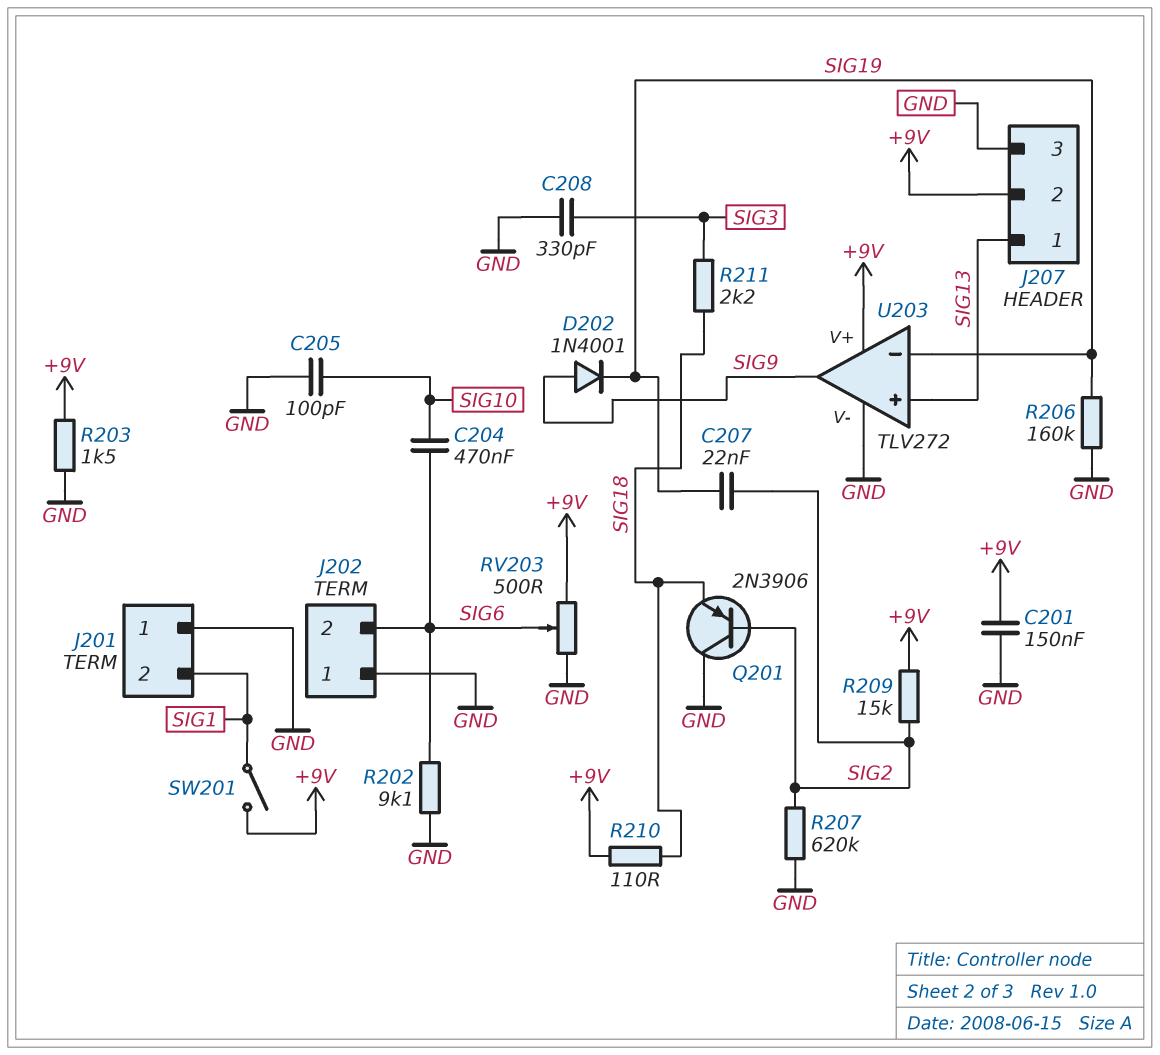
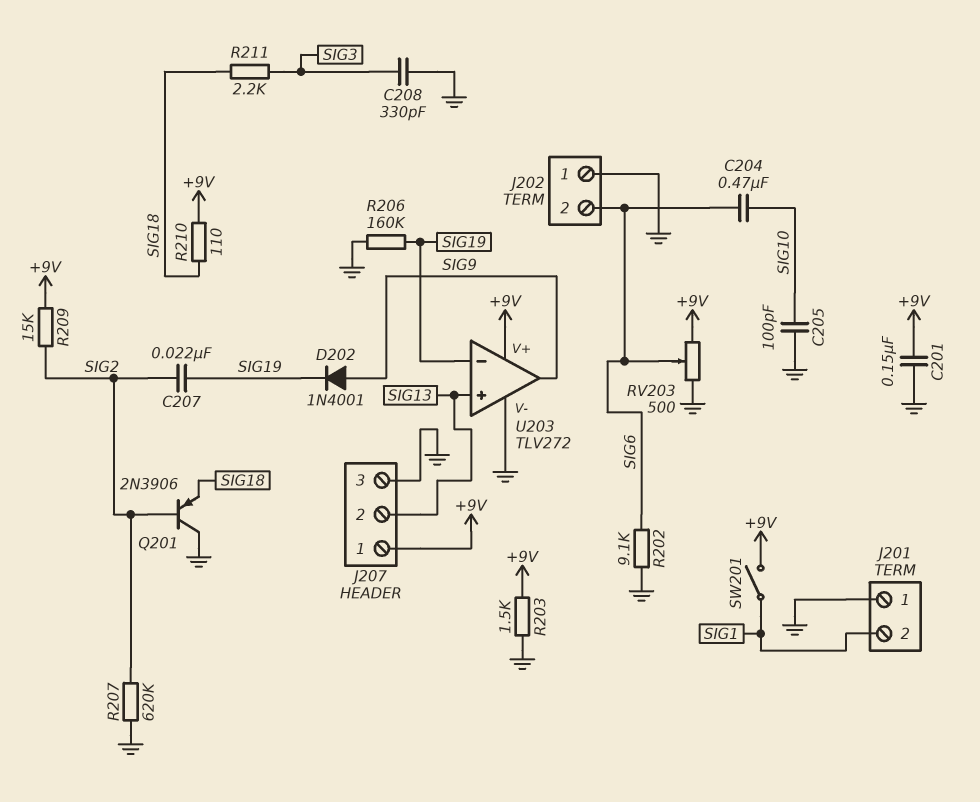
J207 pin 1: SIG13 -> +9V
J207 pin 2: +9V -> SIG13

